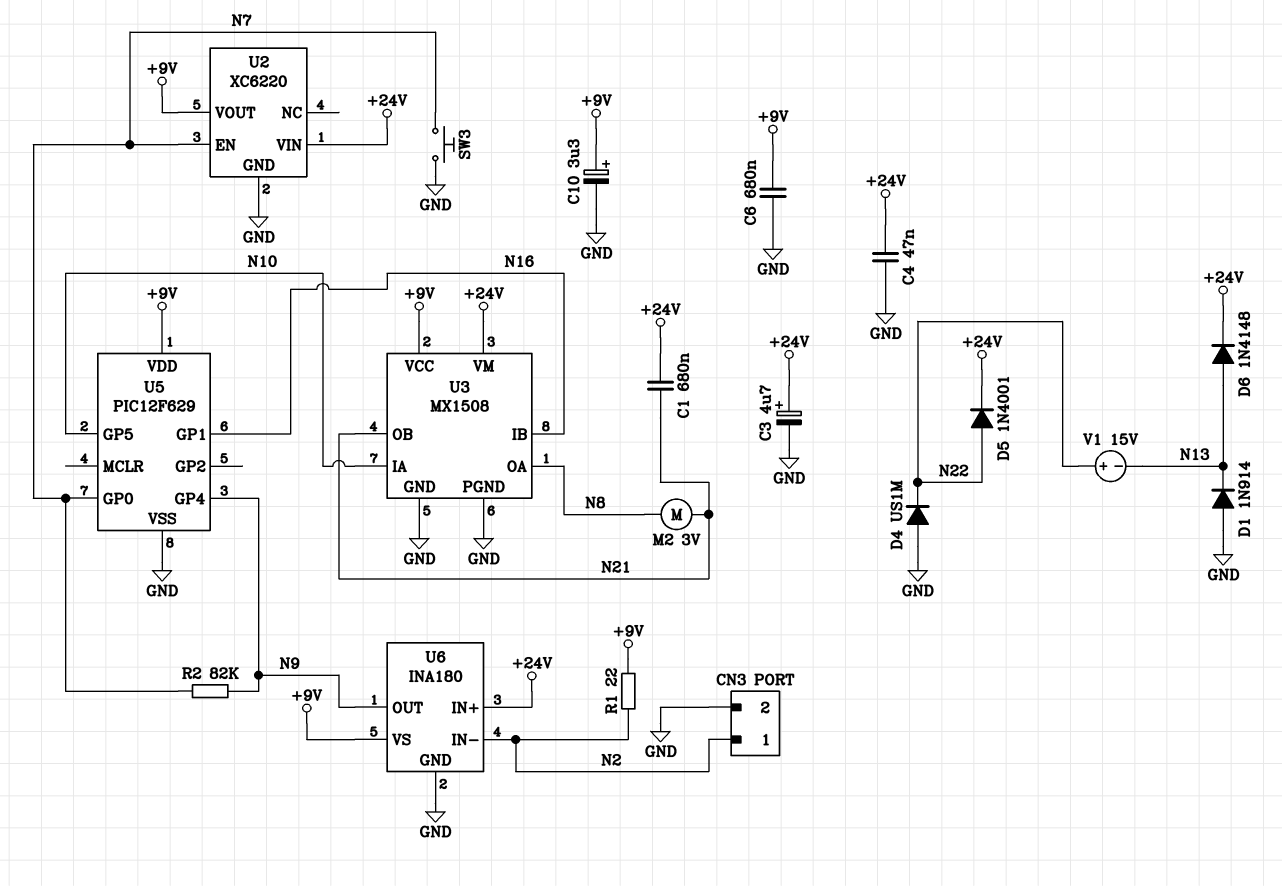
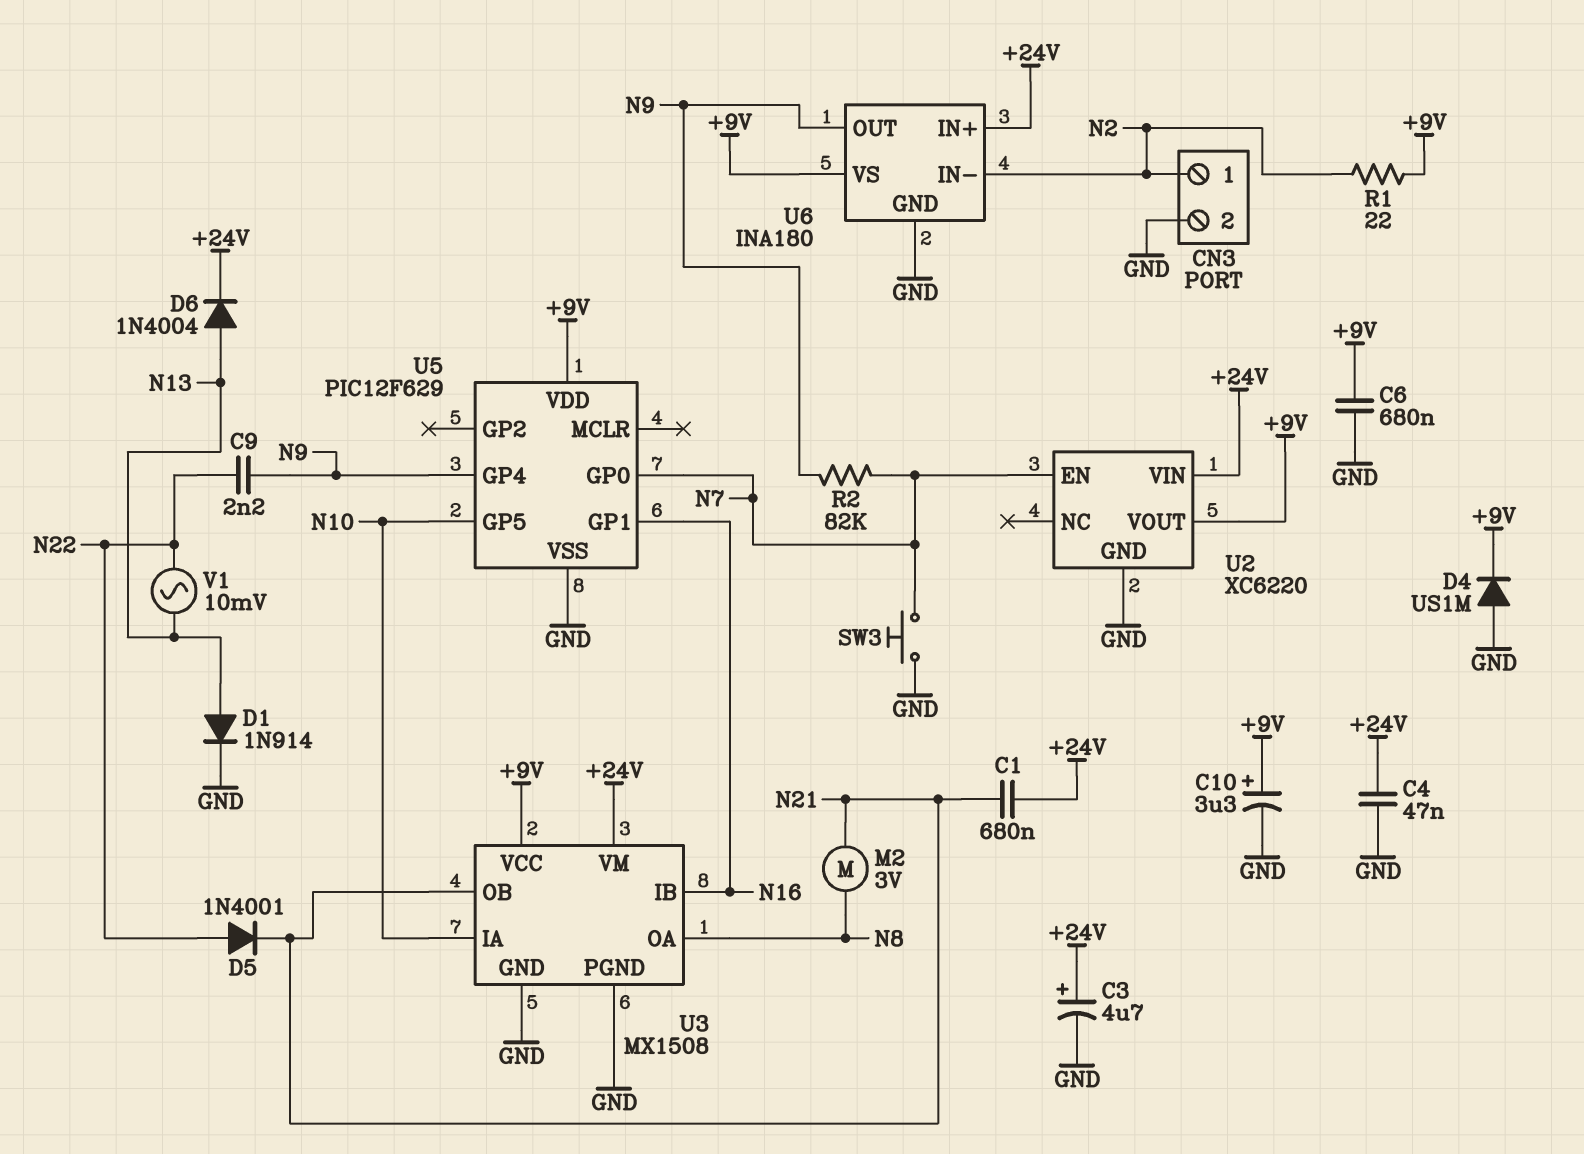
C9: none -> 2.2nF (N9, N22)
D1: diode 1N914 (A GND, K N13) -> diode 1N914 (A N13, K GND)
D4: diode US1M (A GND, K N22) -> diode US1M (A GND, K +9V)
D5: diode 1N4001 (A N22, K +24V) -> diode 1N4001 (A N22, K N21)
D6: diode 1N4148 (A N13, K +24V) -> diode 1N4004 (A N13, K +24V)
V1: 15V (plus N22, minus N13) -> AC 10mV (N13, N22)

